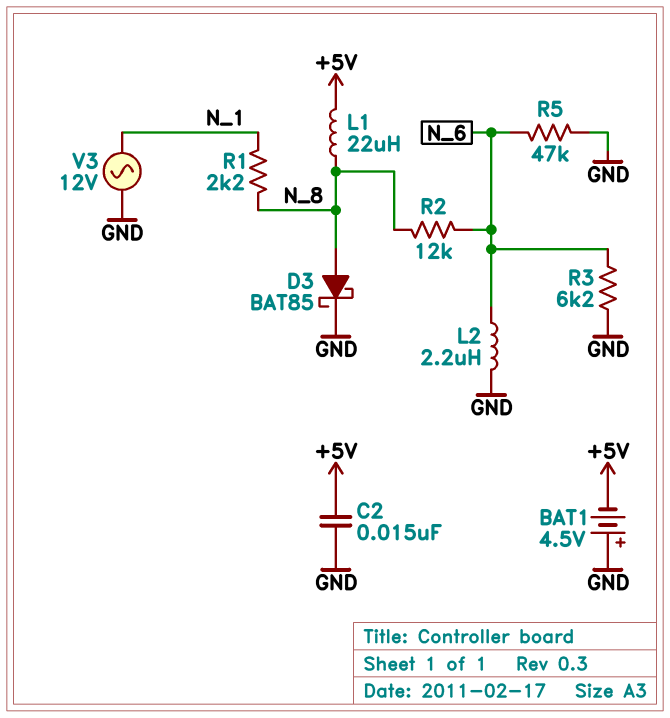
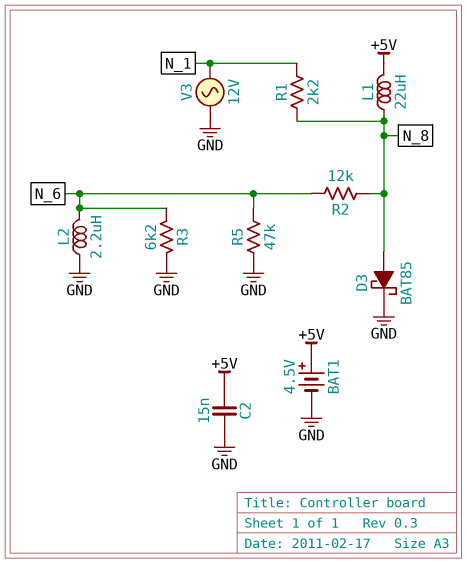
BAT1: 4.5V (plus GND, minus +5V) -> 4.5V (plus +5V, minus GND)

